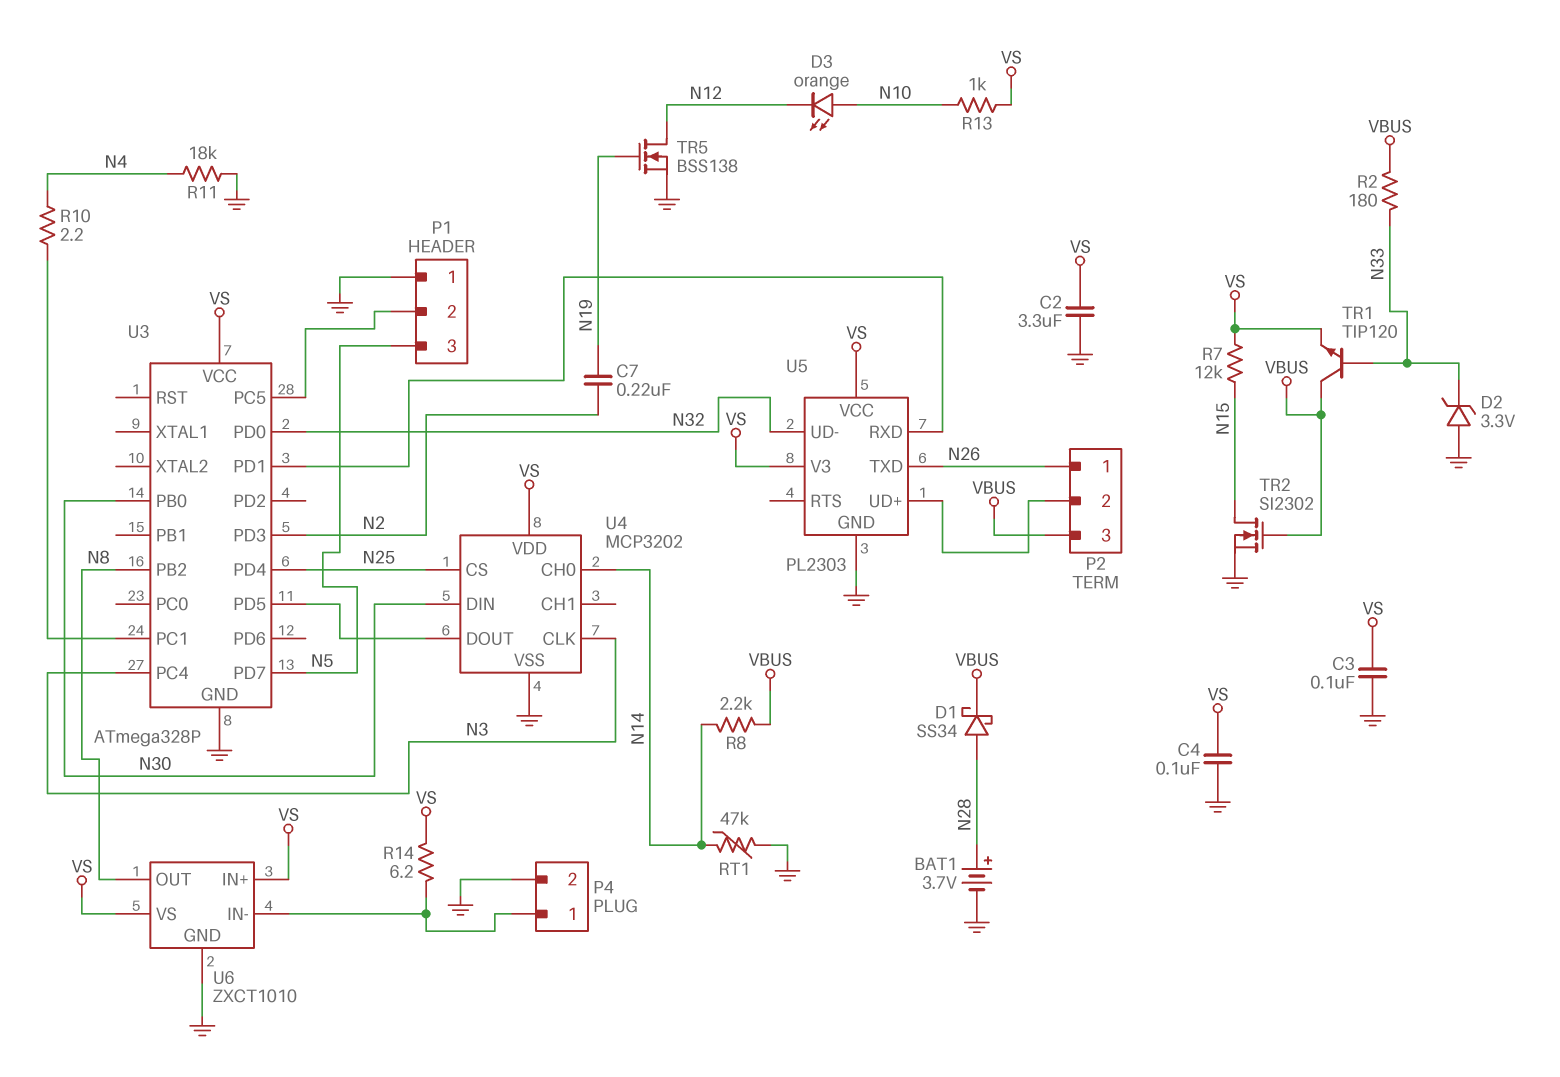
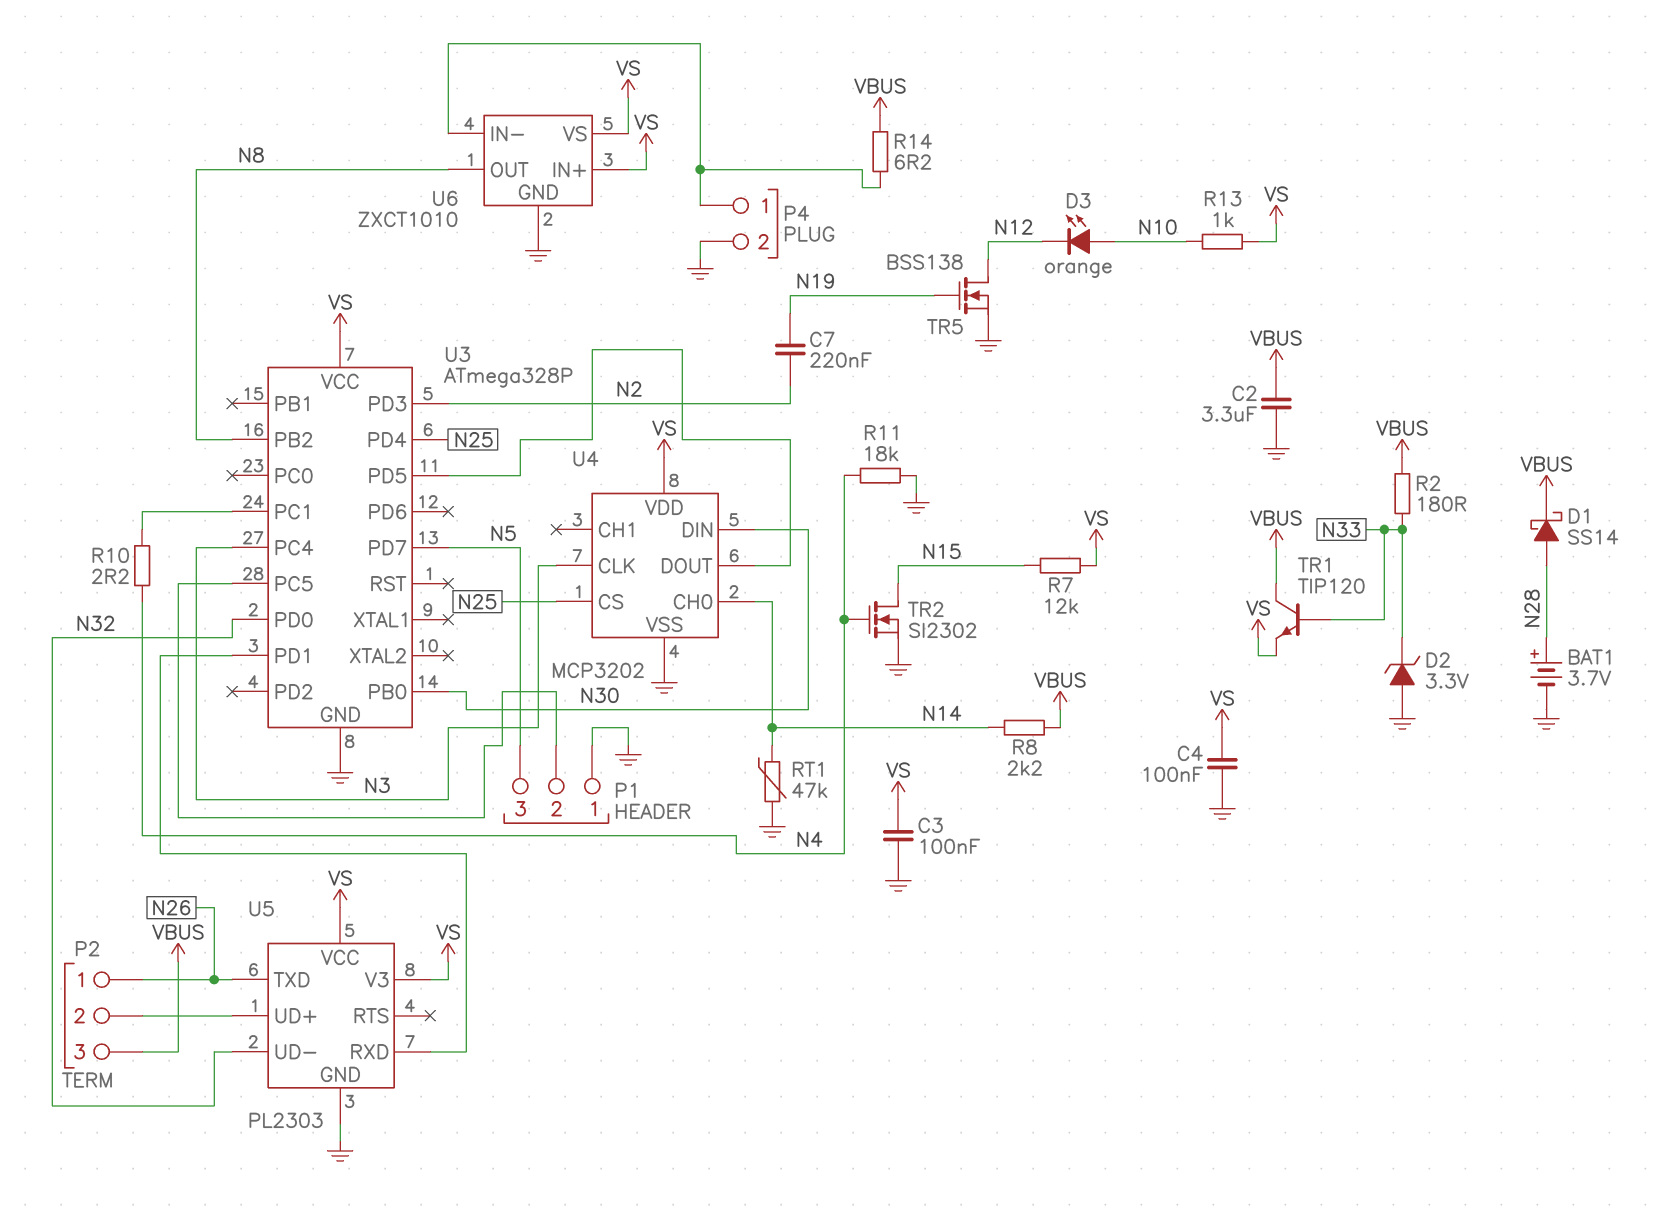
C2: 3.3uF (GND, VS) -> 3.3uF (GND, VBUS)
D1: schottky SS34 (A N28, K VBUS) -> schottky SS14 (A N28, K VBUS)
R14: 6.2 (P4/1, VS) -> 6.2 (P4/1, VBUS)
TR2: NMOS SI2302 (G VBUS, D N15, S GND) -> NMOS SI2302 (G N4, D N15, S GND)

